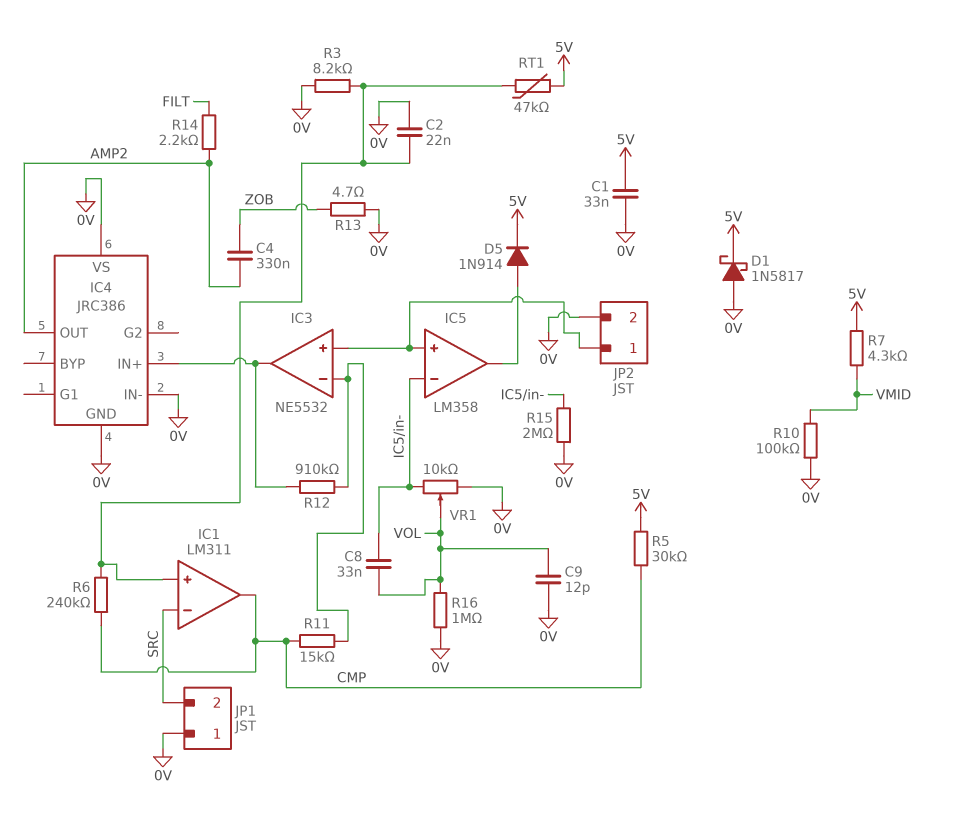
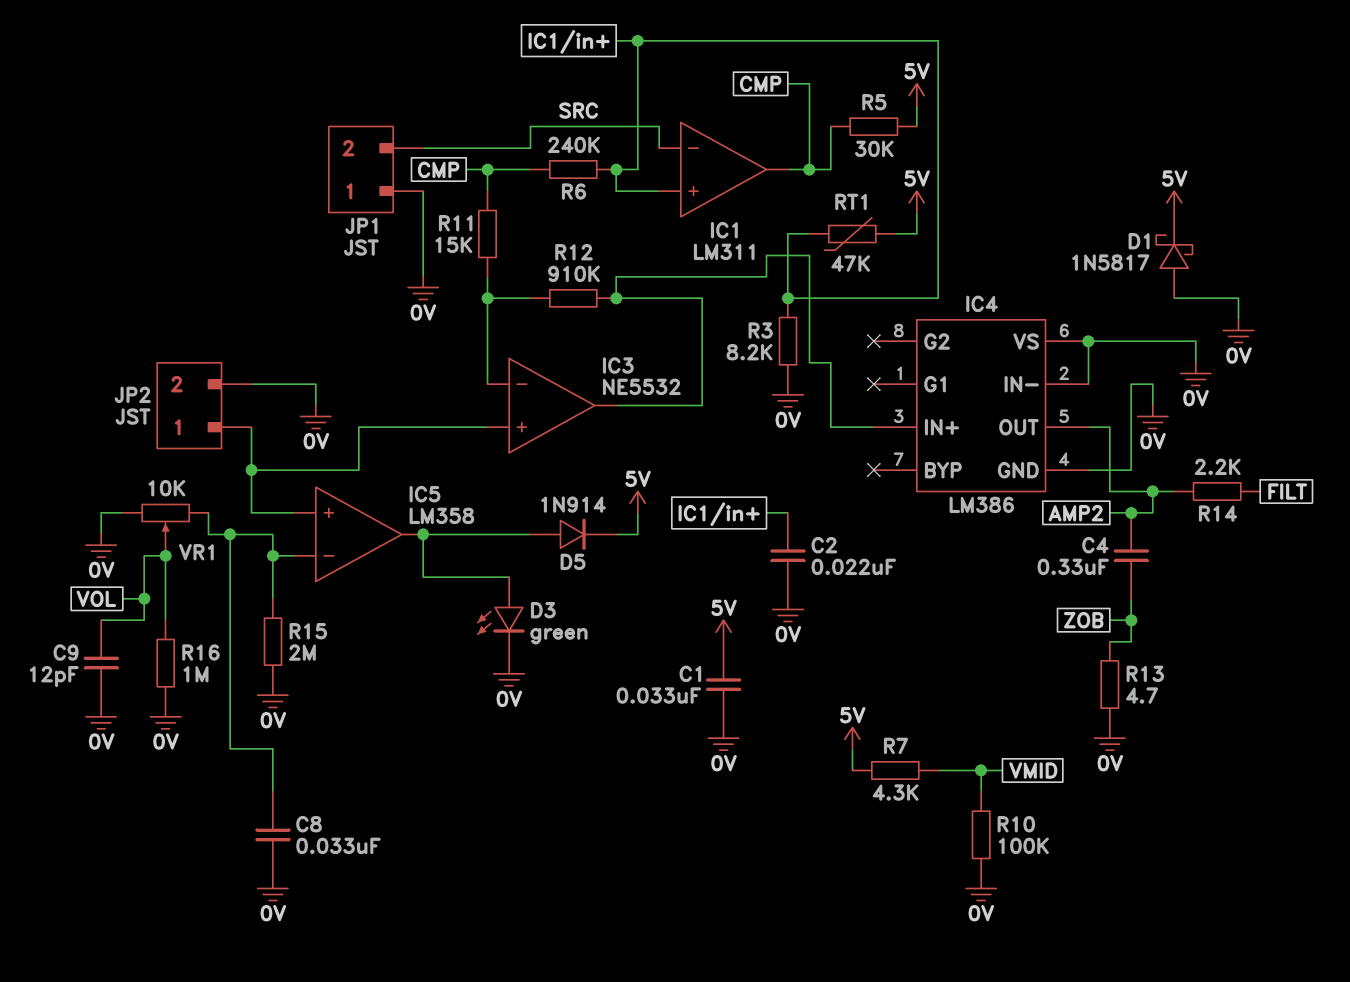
C8: 33nF (IC5/in-, VOL) -> 33nF (0V, IC5/in-)
D3: none -> LED green (A IC5/out, K 0V)
IC4: JRC386 -> LM386

